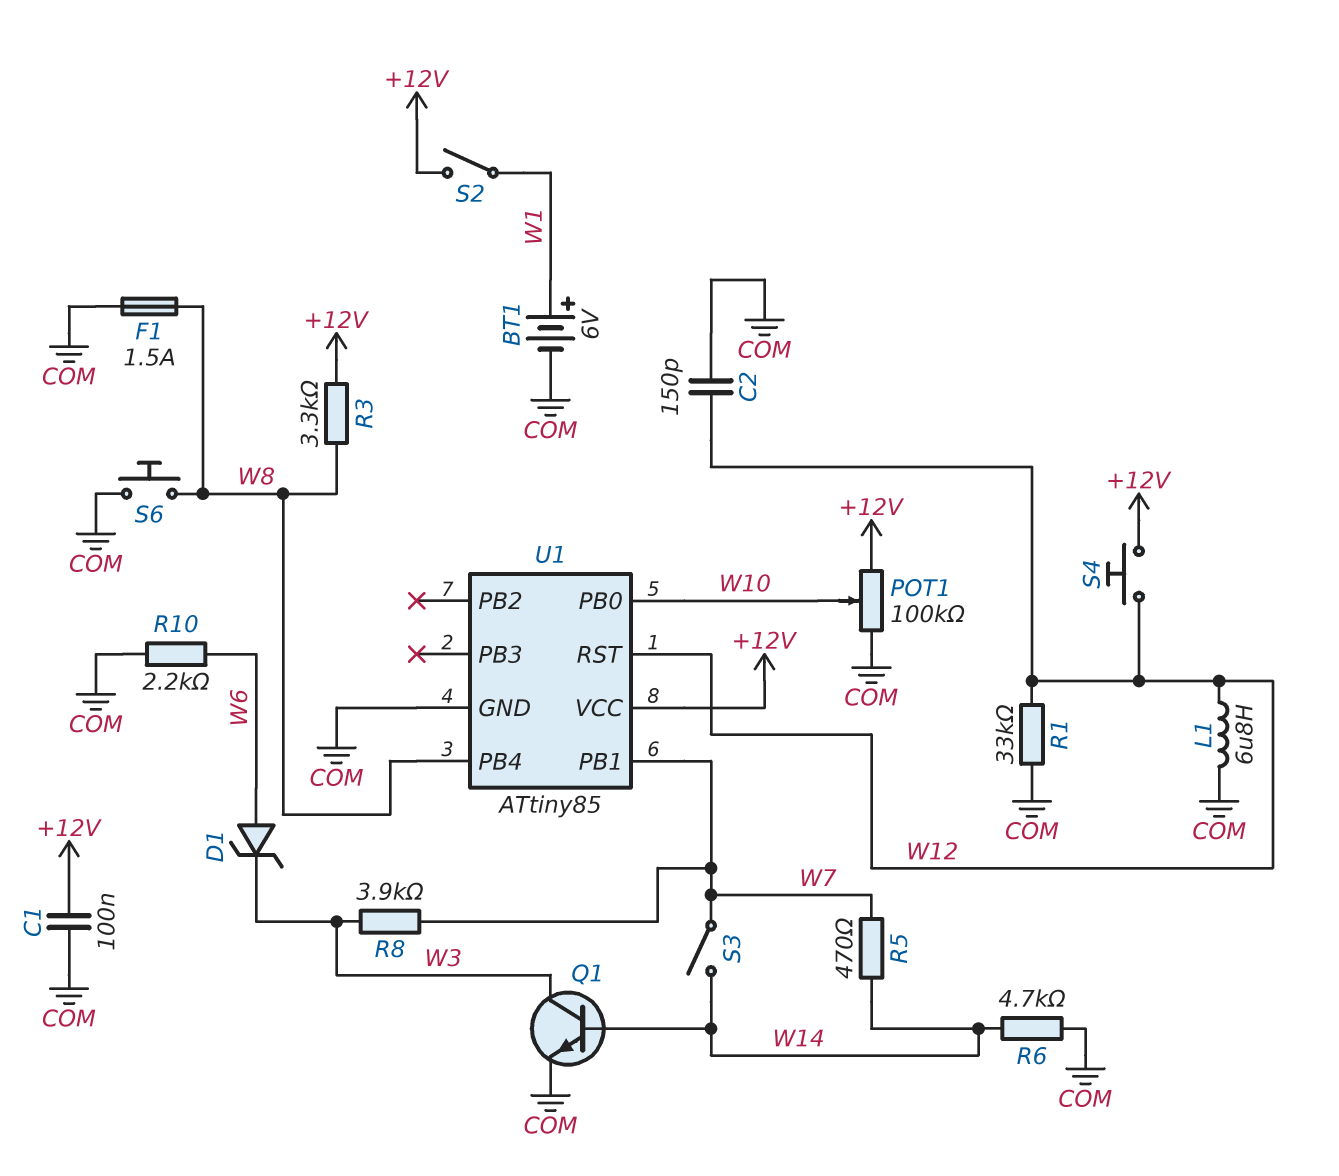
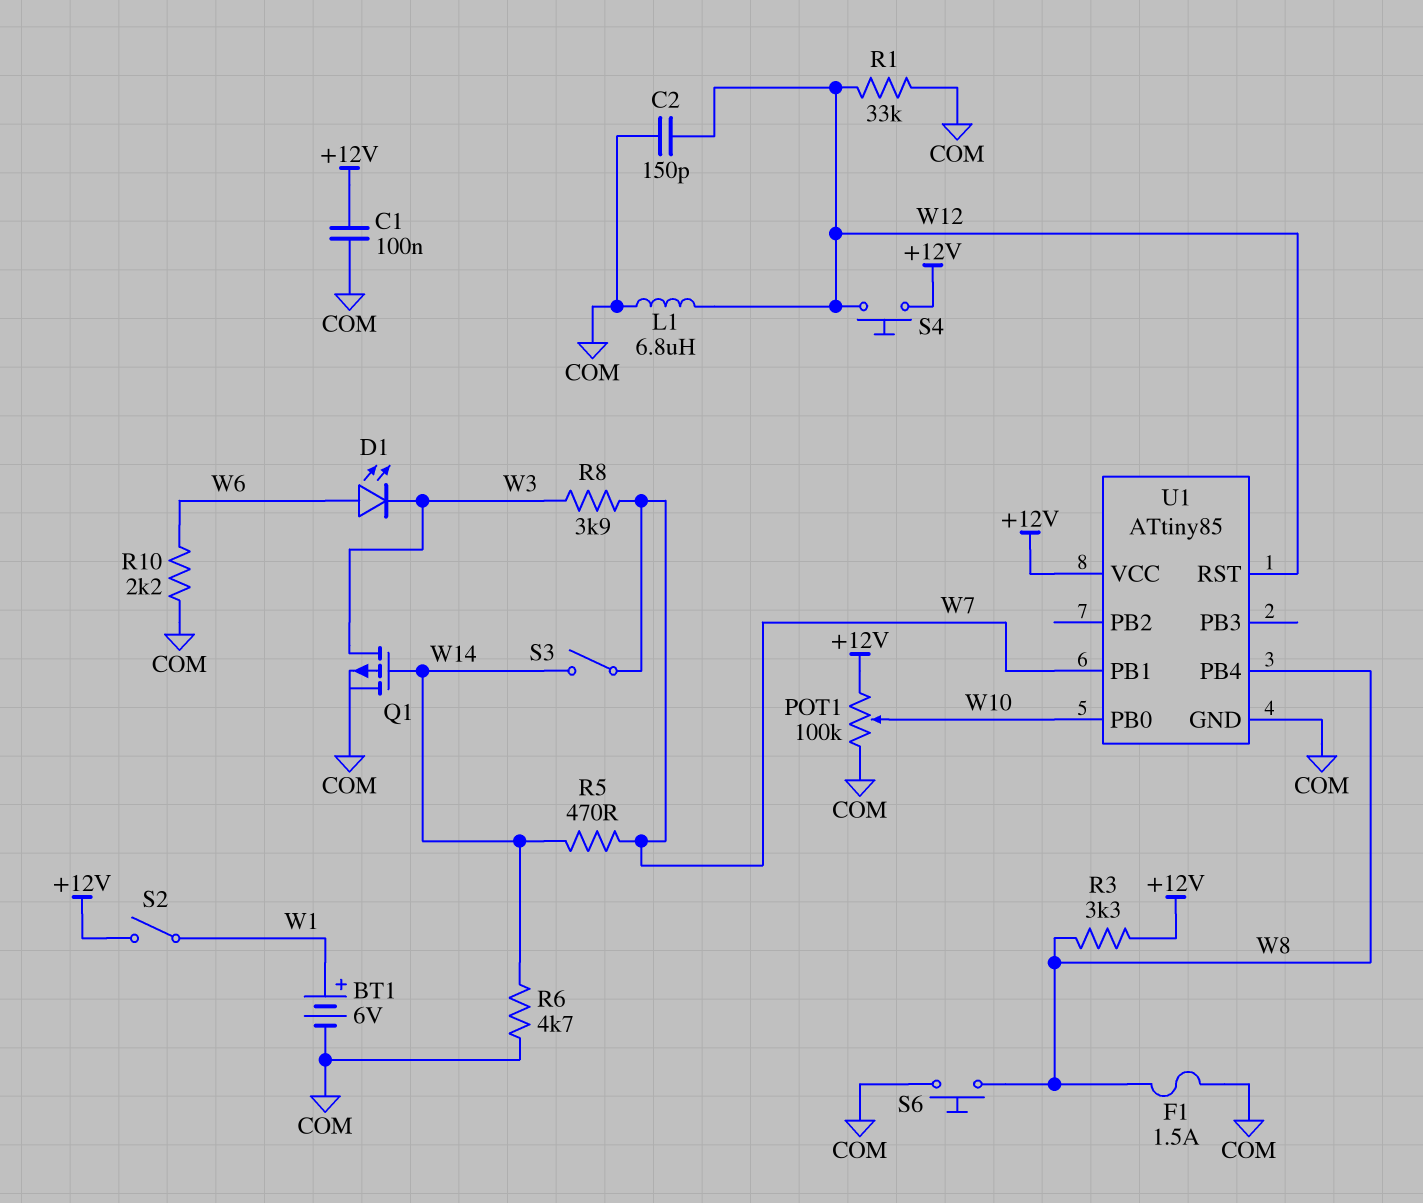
D1: zener (A W6, K W3) -> LED (A W6, K W3)
Q1: NPN (B W14, C W3, E COM) -> PMOS (G W14, D W3, S COM)

